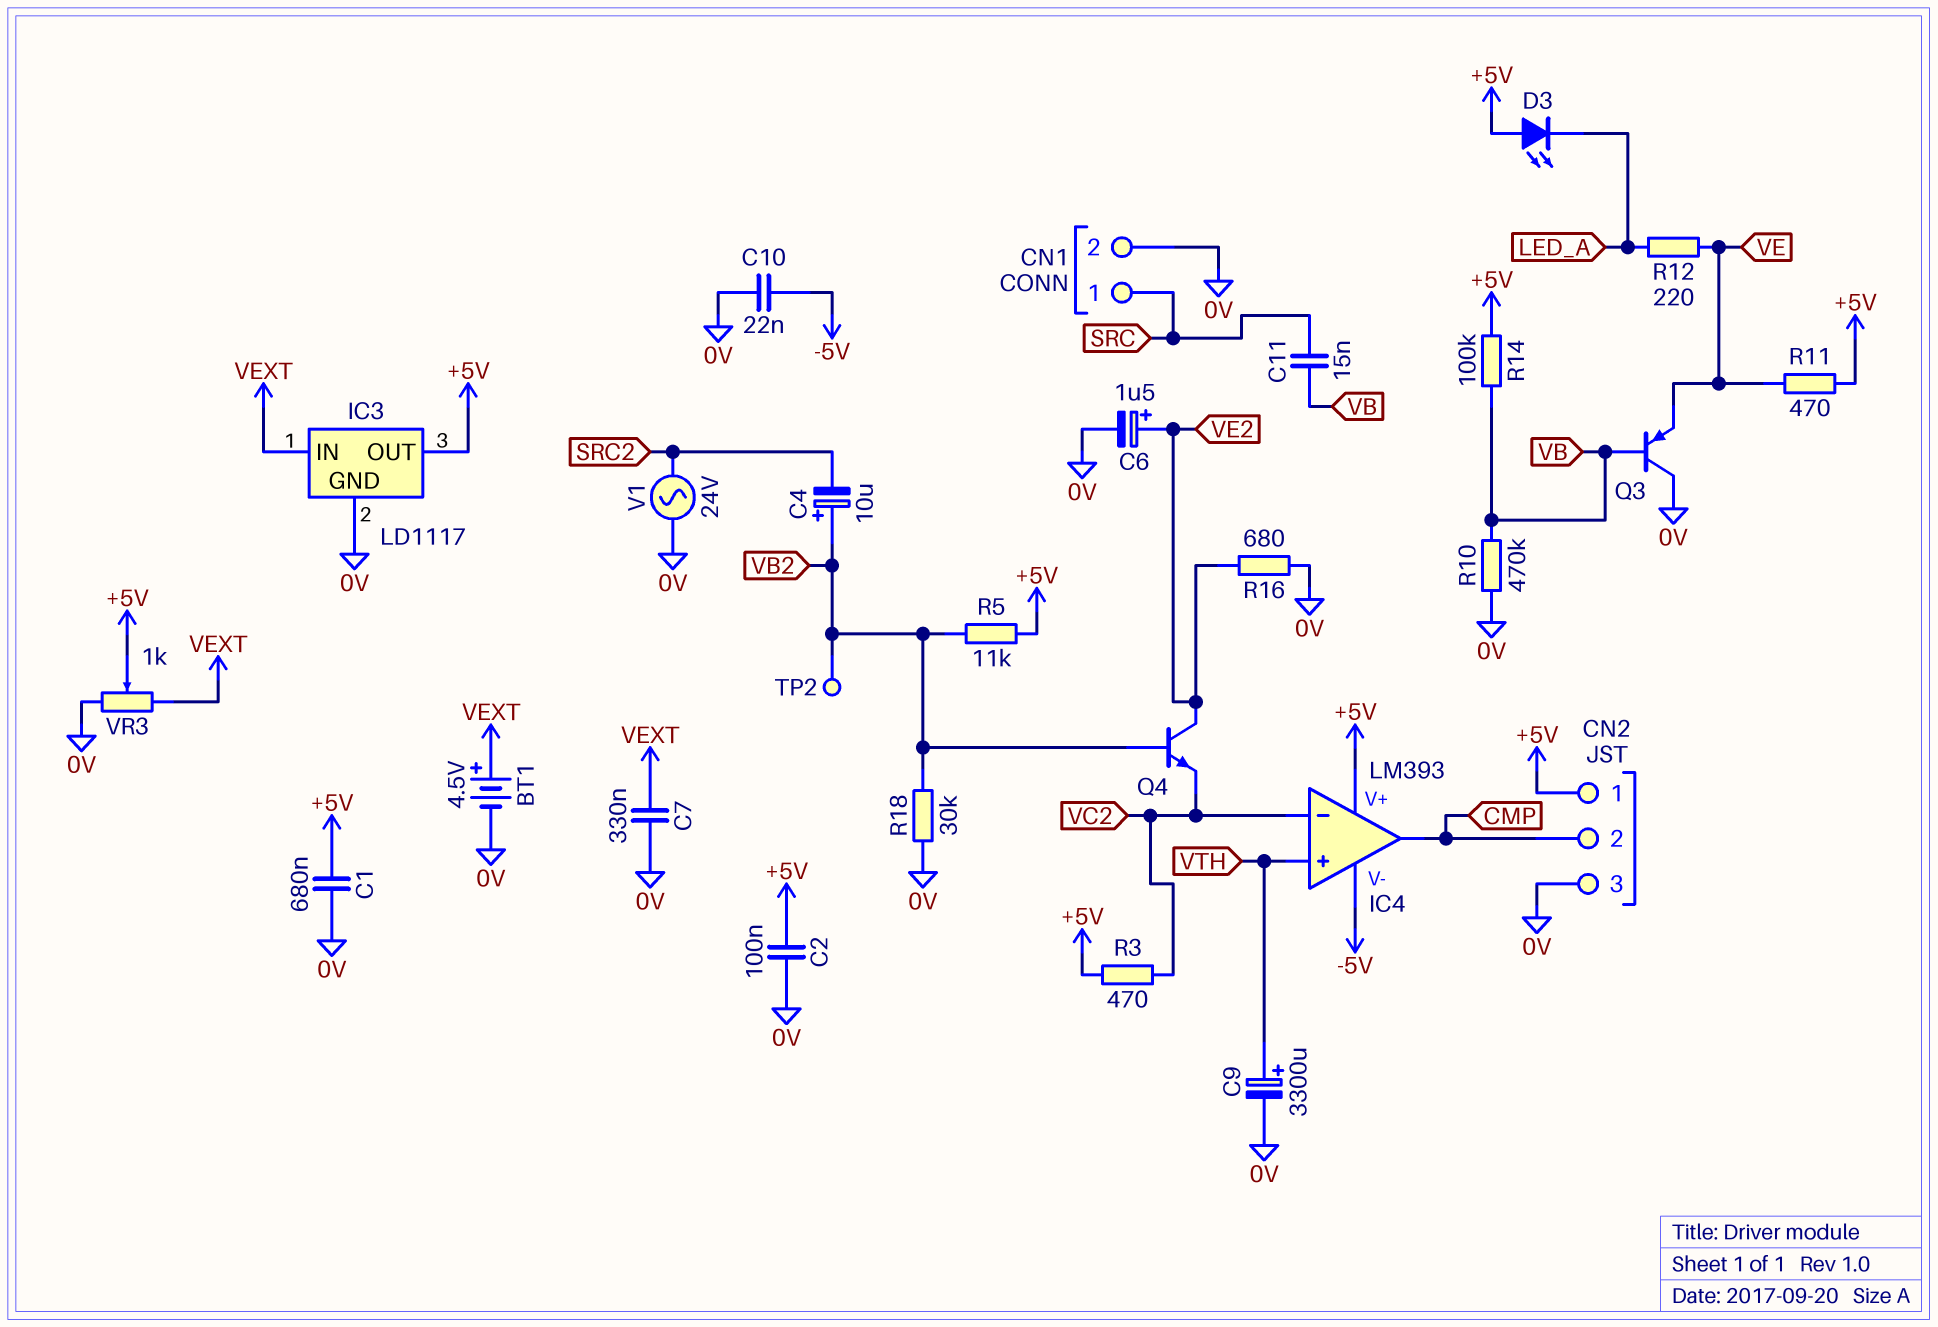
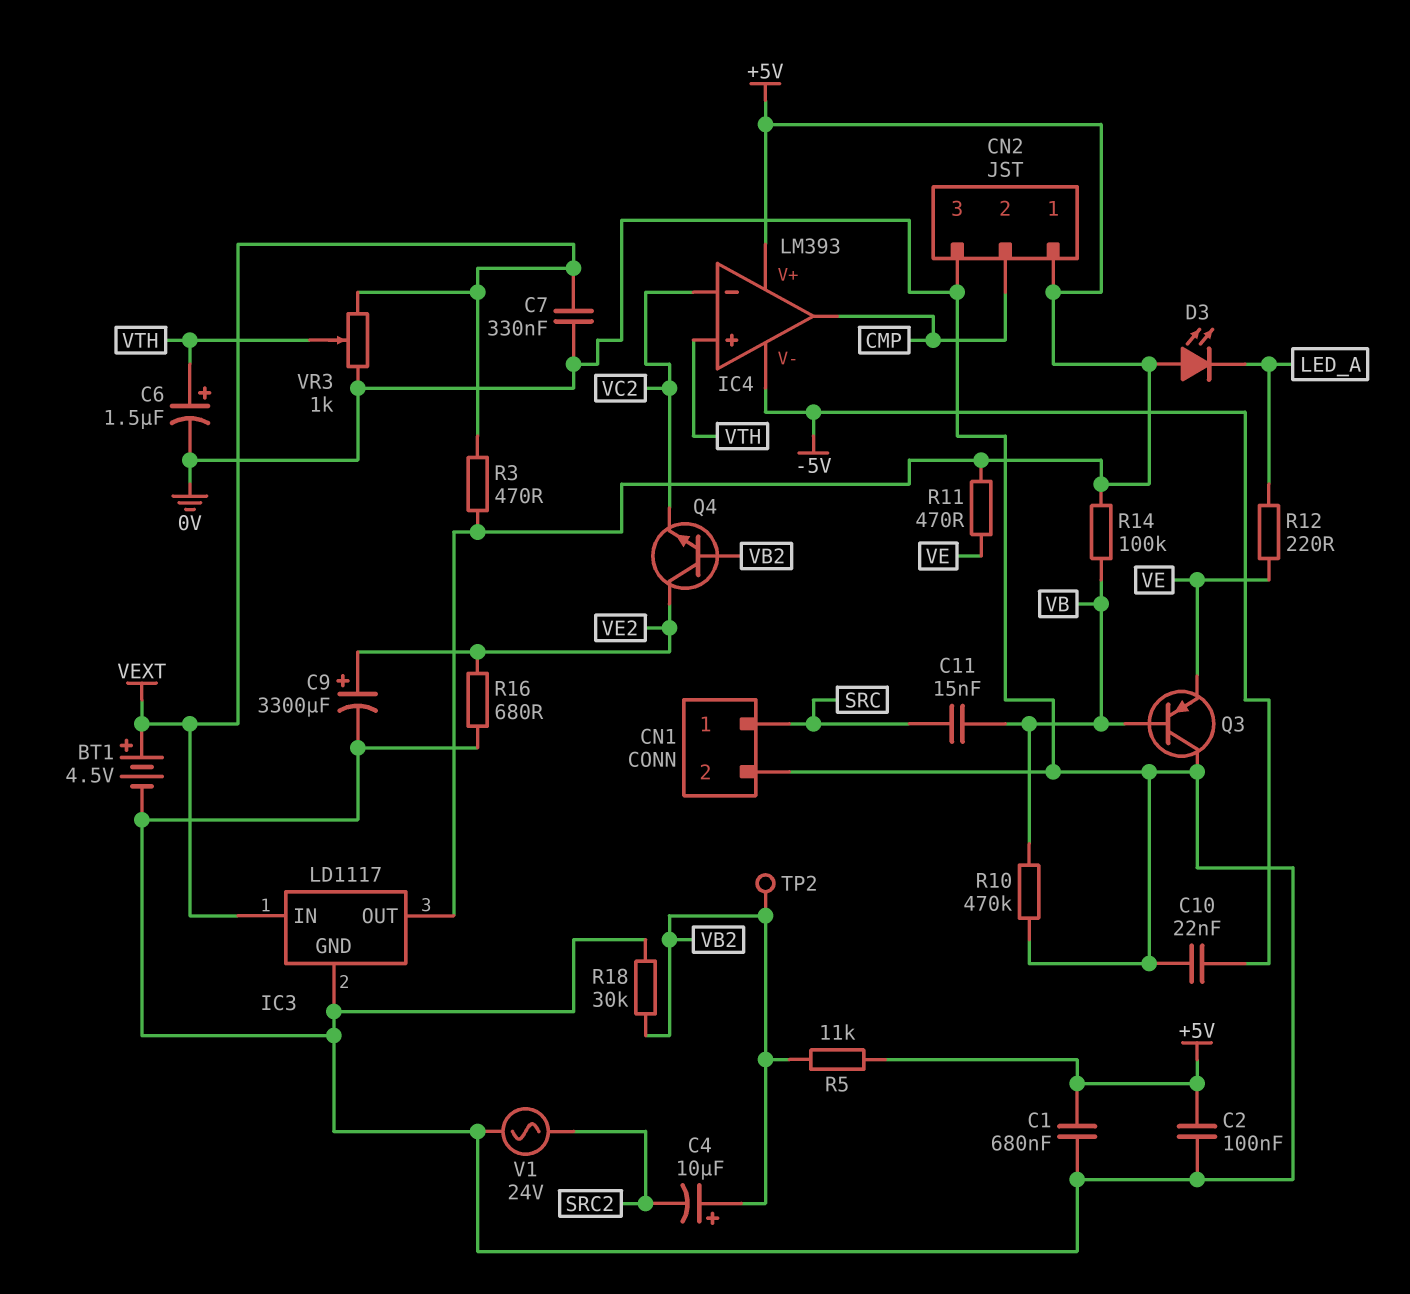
C6: 1.5uF (plus VE2, minus 0V) -> 1.5uF (plus VTH, minus 0V)
C9: 3300uF (plus VTH, minus 0V) -> 3300uF (plus VE2, minus 0V)
R3: 470 (+5V, VC2) -> 470 (+5V, VEXT)
VR3: 1k (0V, VEXT, wiper +5V) -> 1k (0V, VEXT, wiper VTH)

